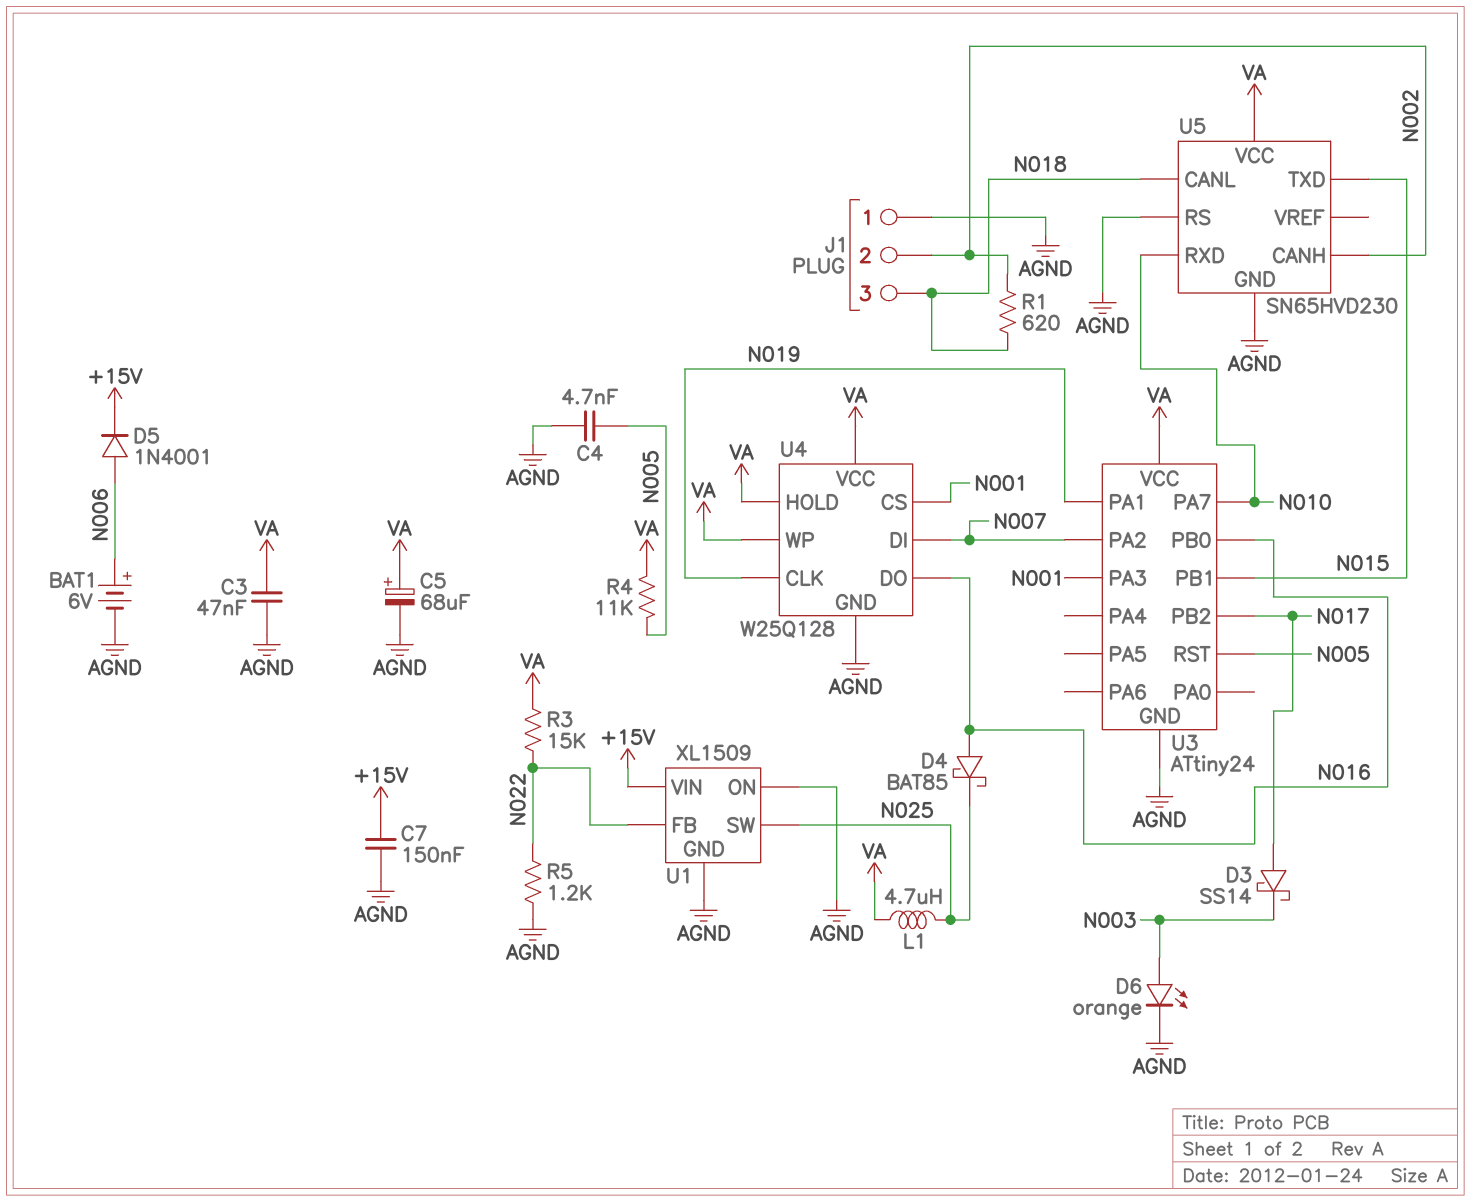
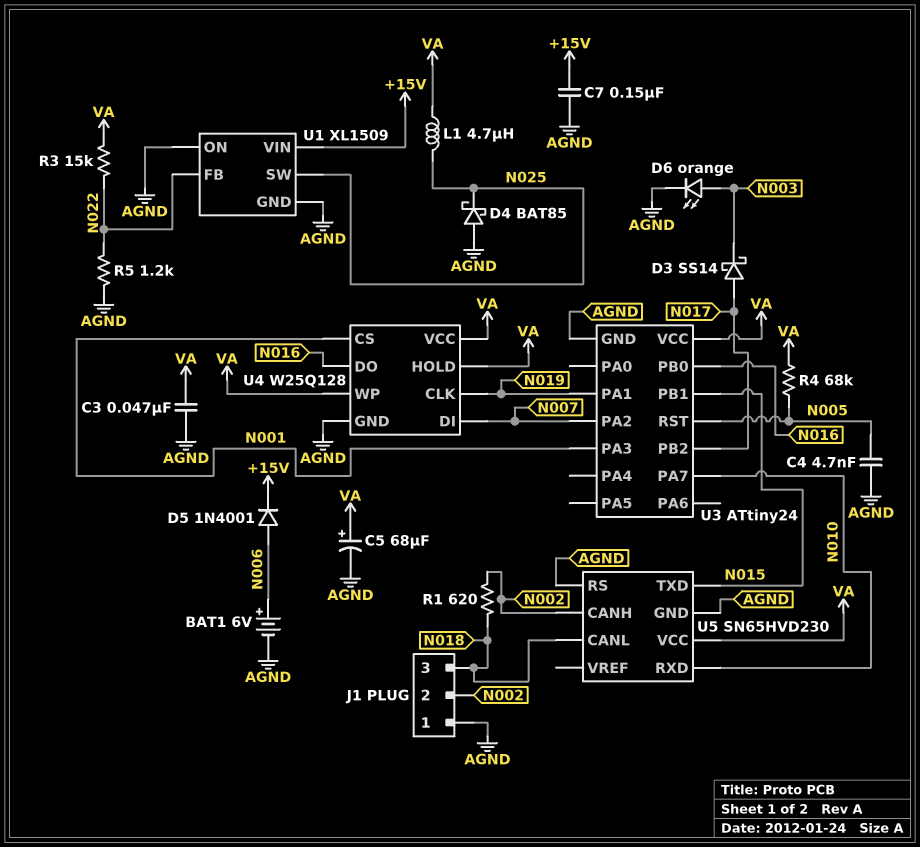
D4: schottky BAT85 (A N016, K N025) -> schottky BAT85 (A AGND, K N025)
R4: 11k (N005, VA) -> 68k (N005, VA)

